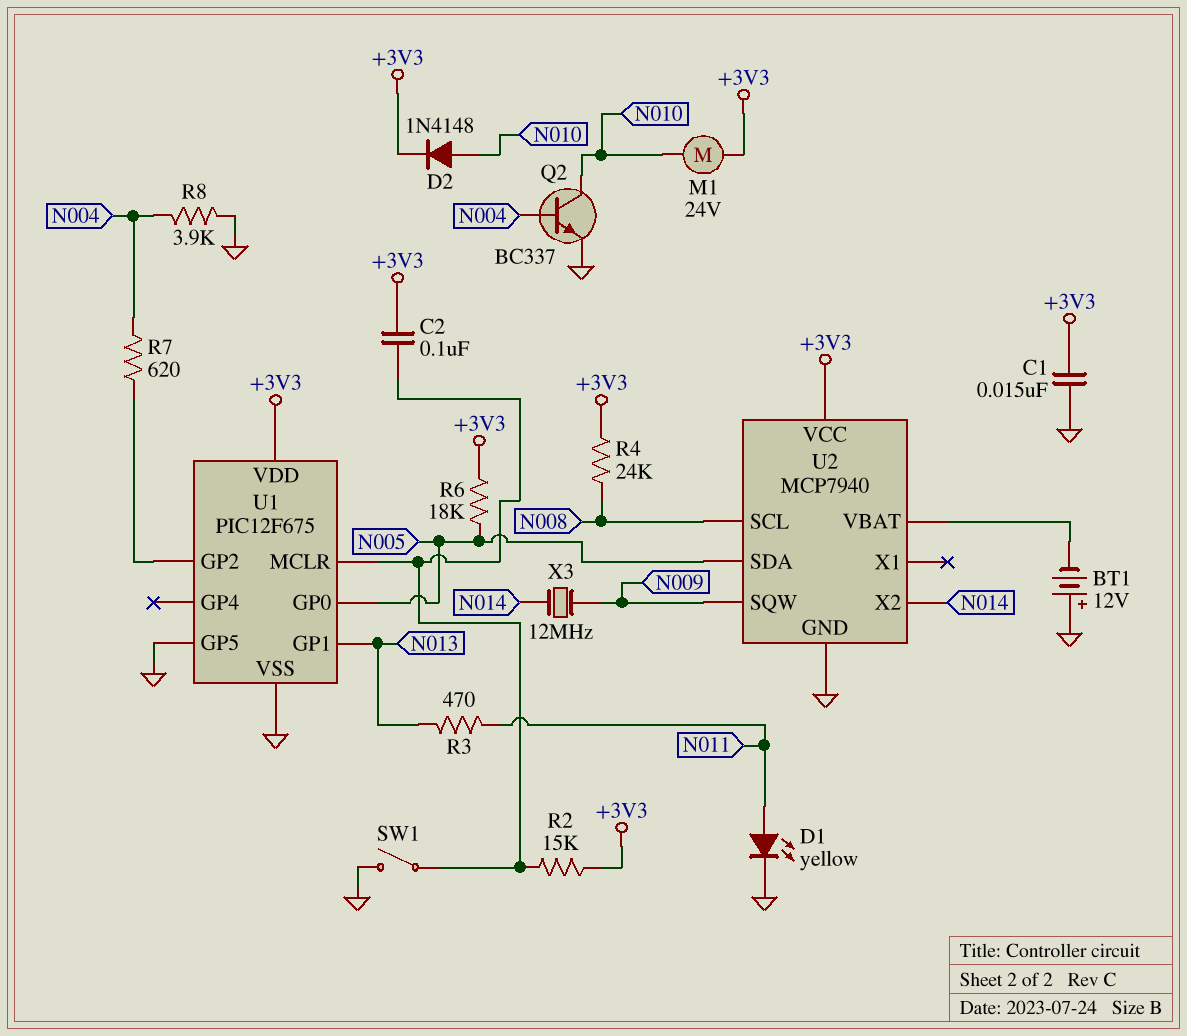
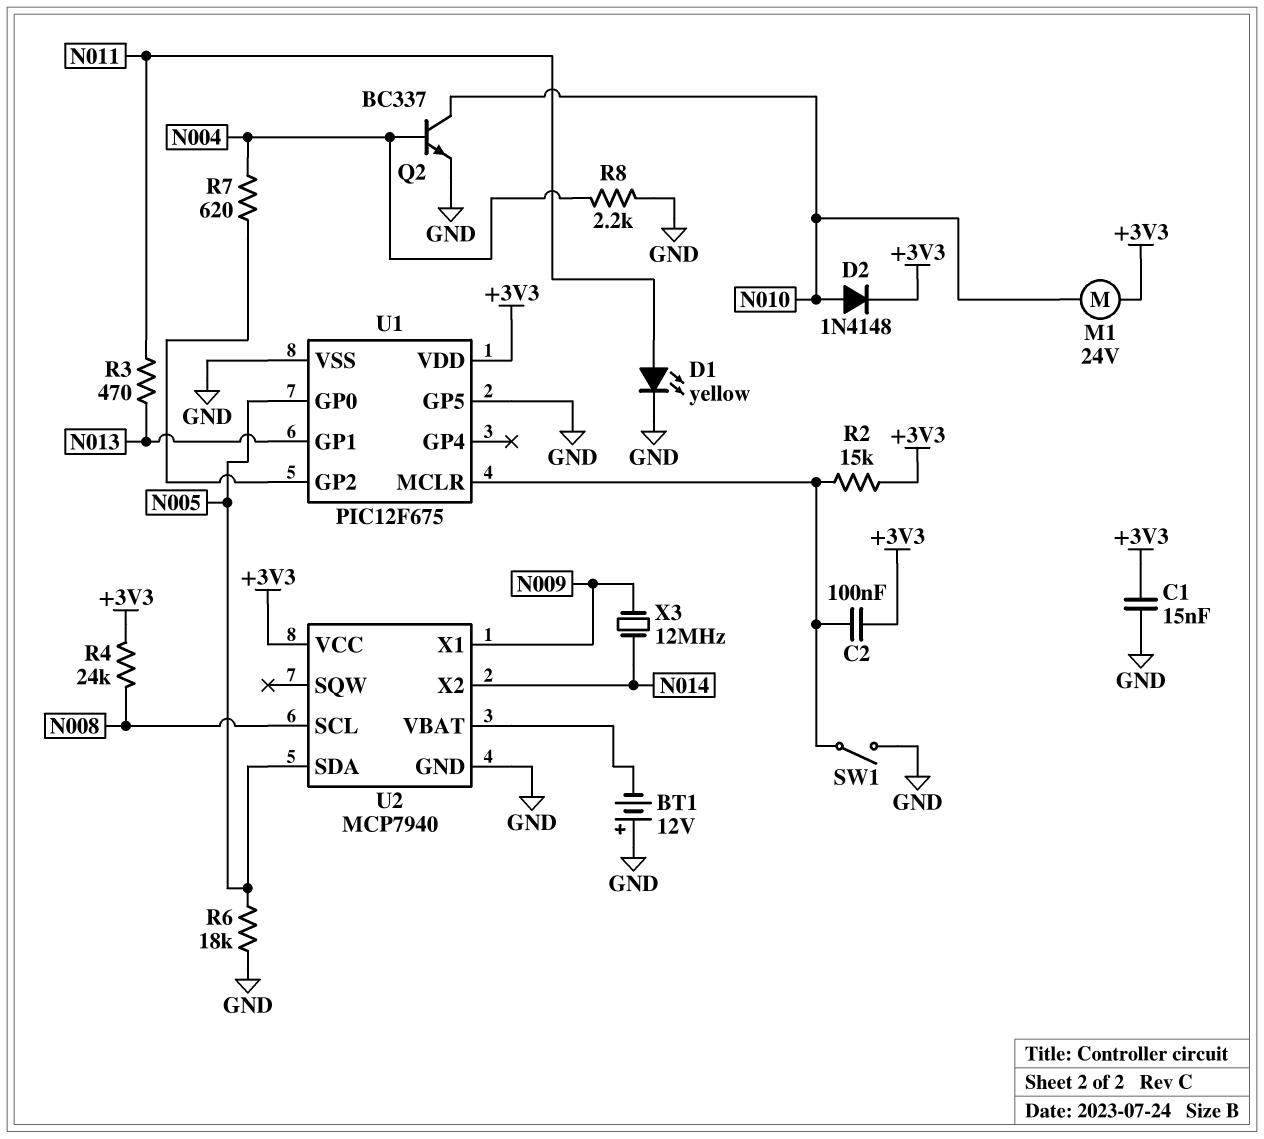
R6: 18k (+3V3, N005) -> 18k (GND, N005)
R8: 3.9k (GND, N004) -> 2.2k (GND, N004)
U2 pin SQW: N009 -> none
U2 pin X1: none -> N009

